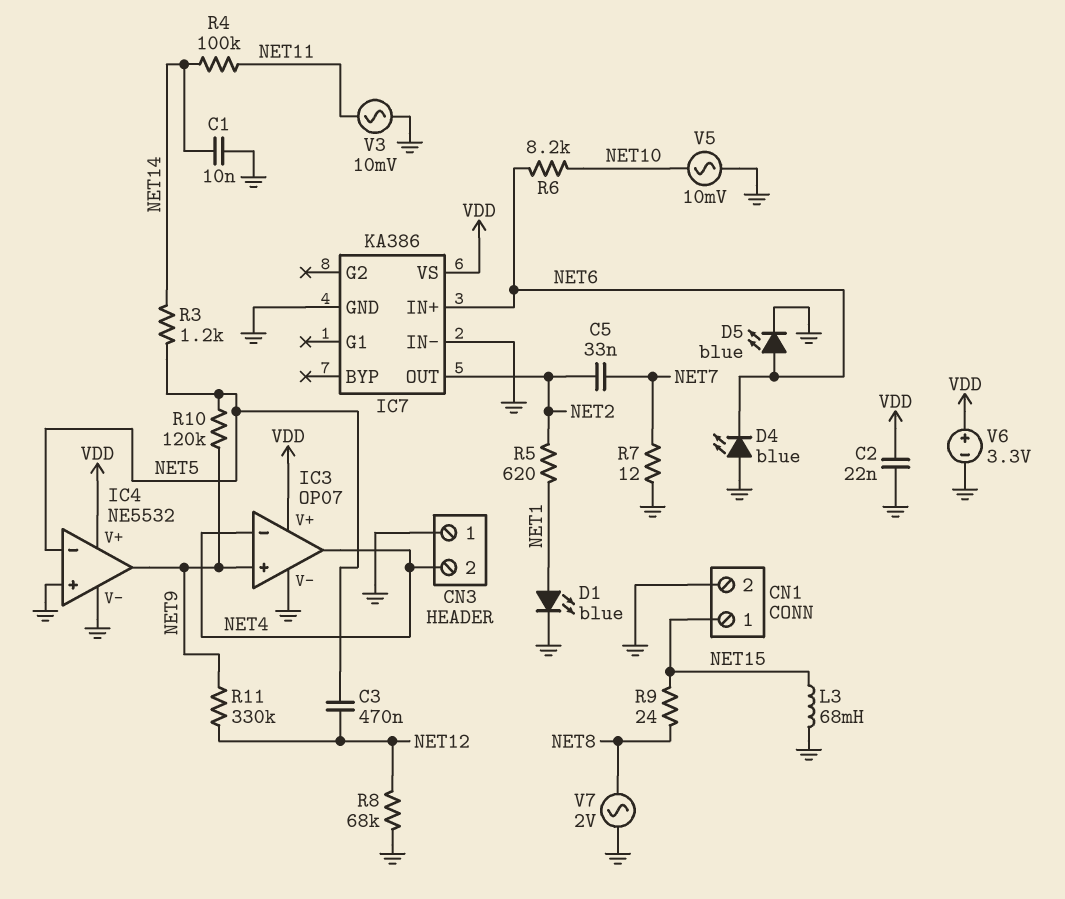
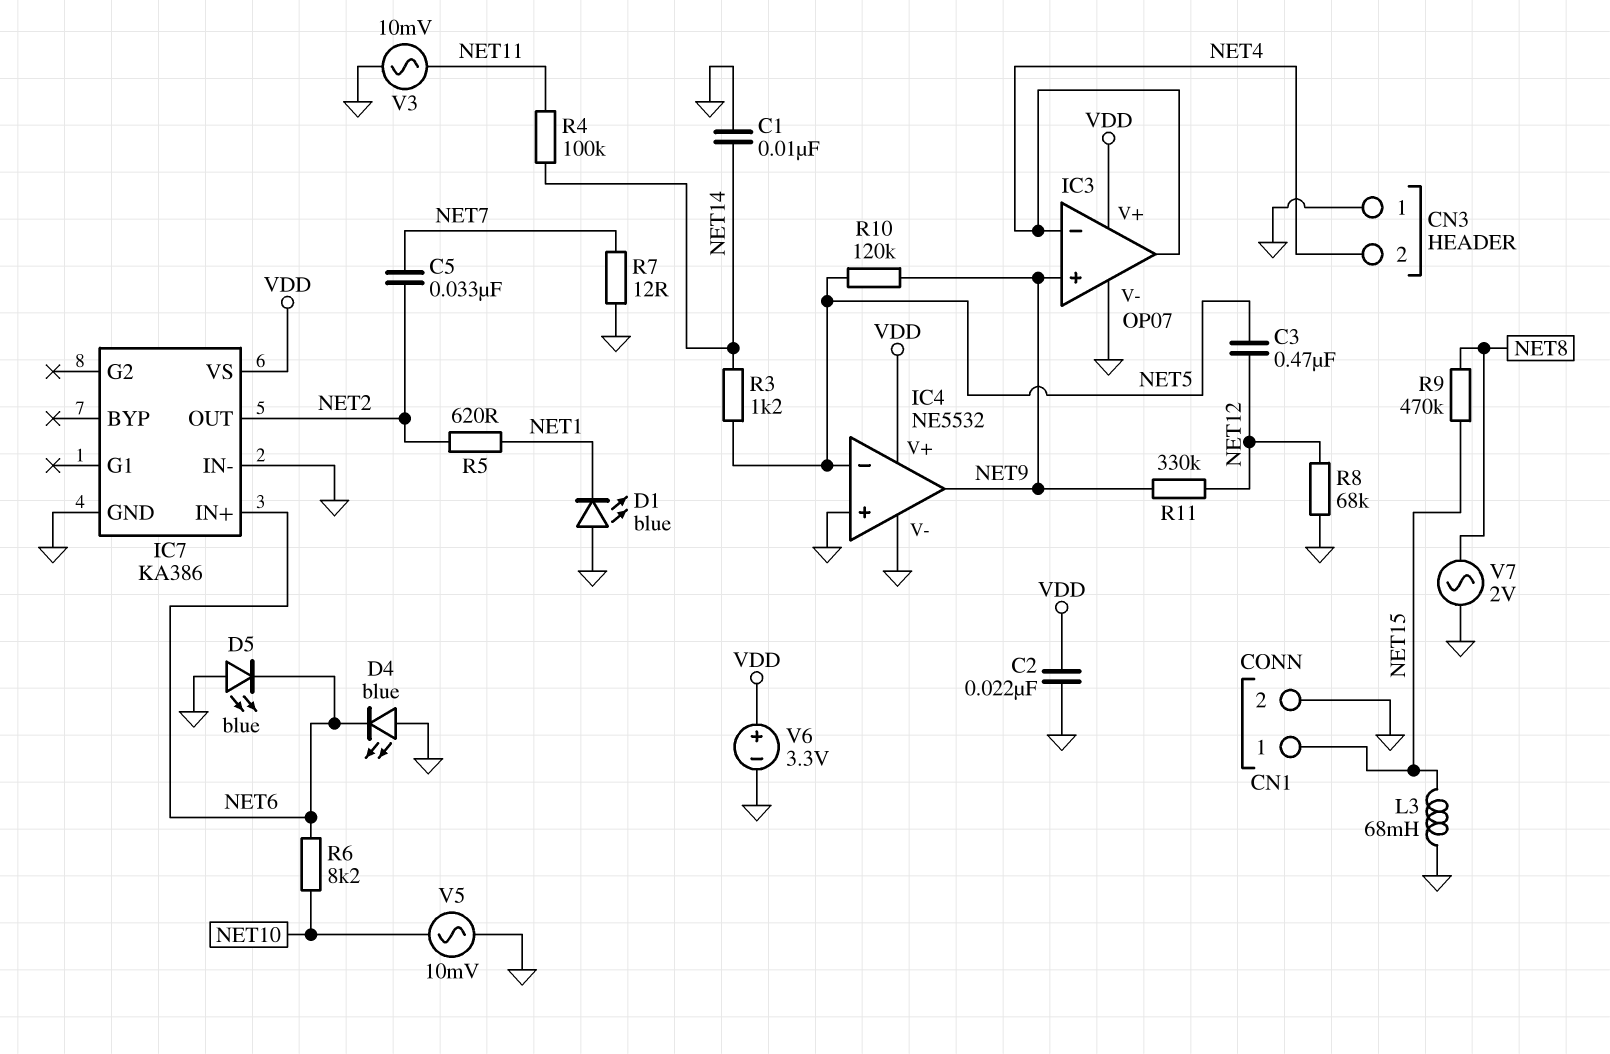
D1: LED blue (A NET1, K GND) -> LED blue (A GND, K NET1)
D5: LED blue (A NET6, K GND) -> LED blue (A GND, K NET6)
R9: 24 (NET8, NET15) -> 470k (NET8, NET15)

